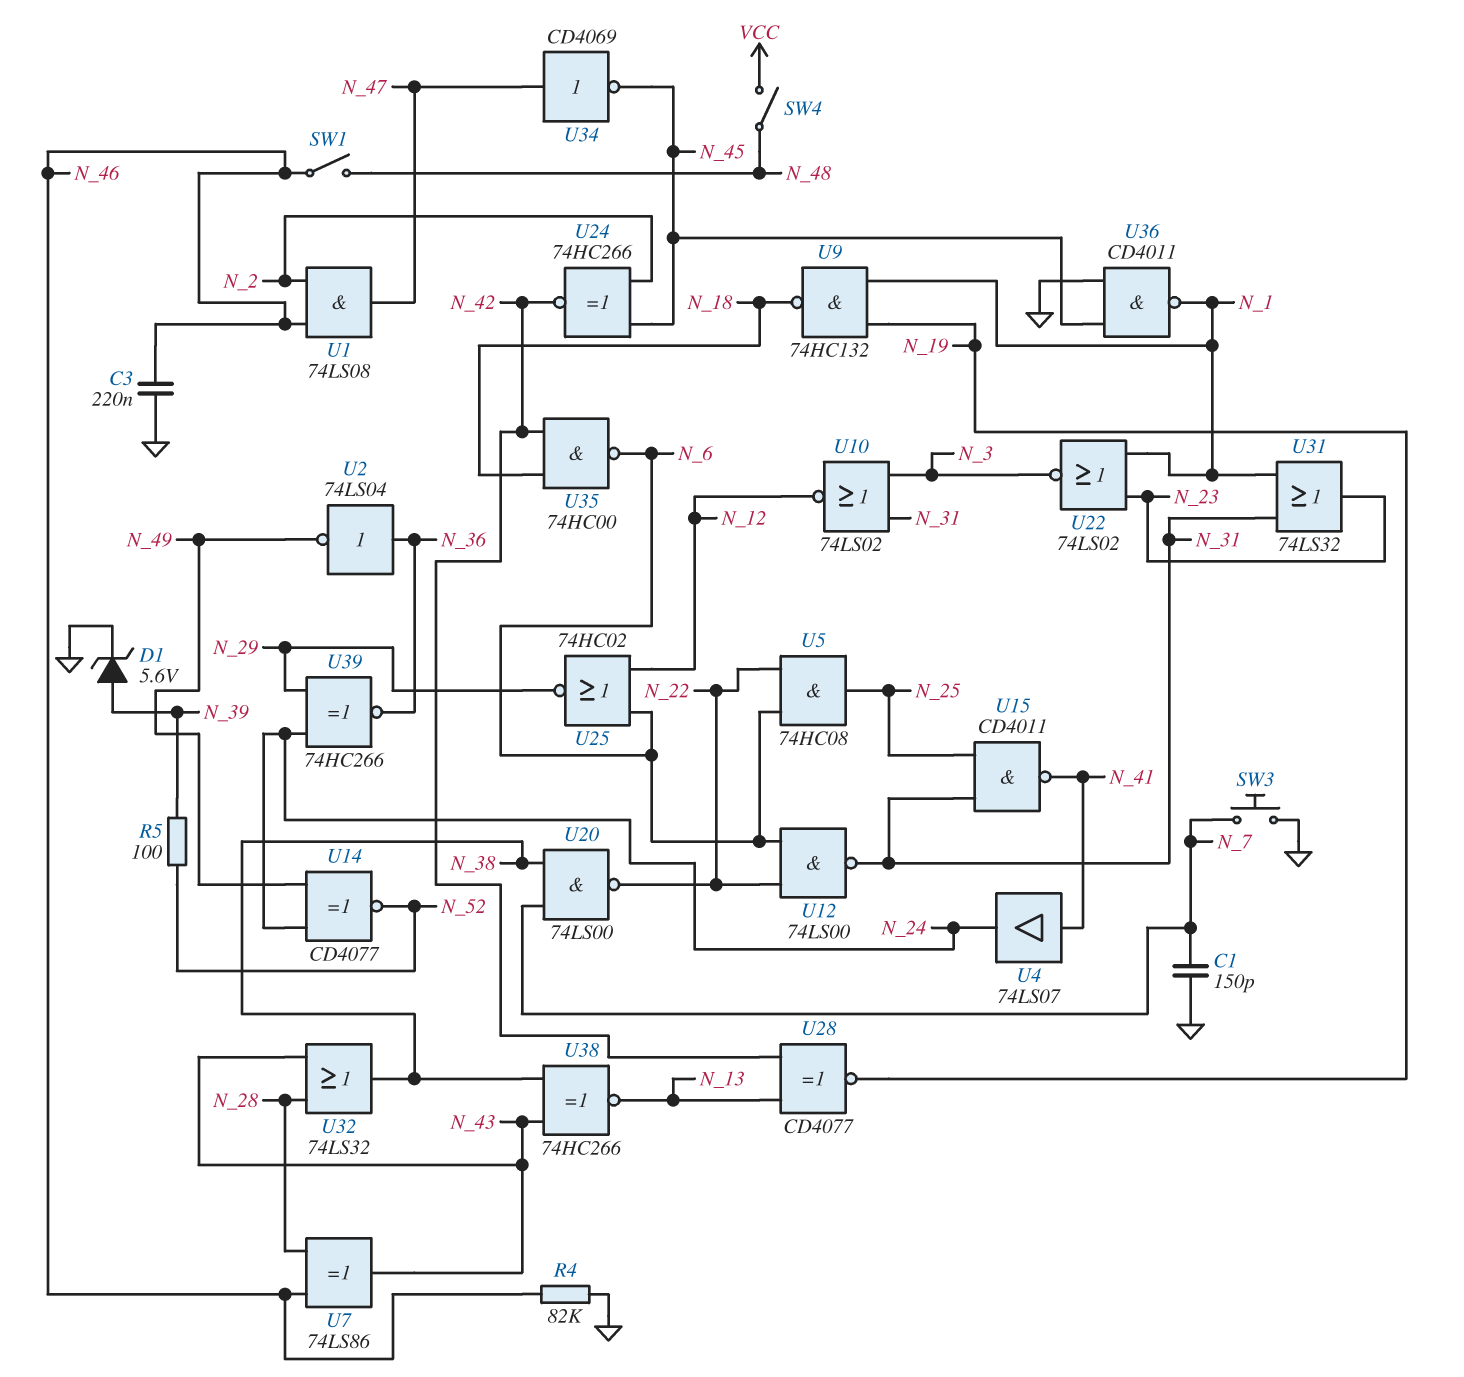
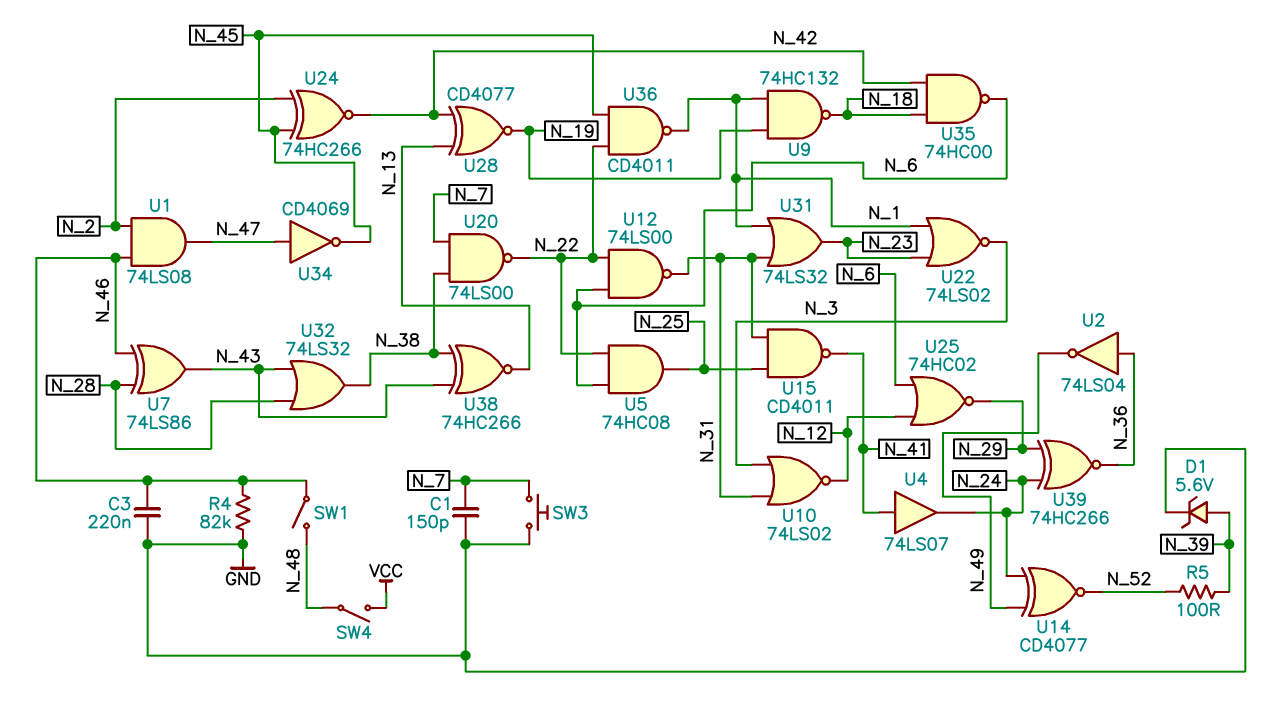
U36: NAND CD4011 (in GND, in N_45, out N_1) -> NAND CD4011 (in N_22, in N_45, out N_1)

